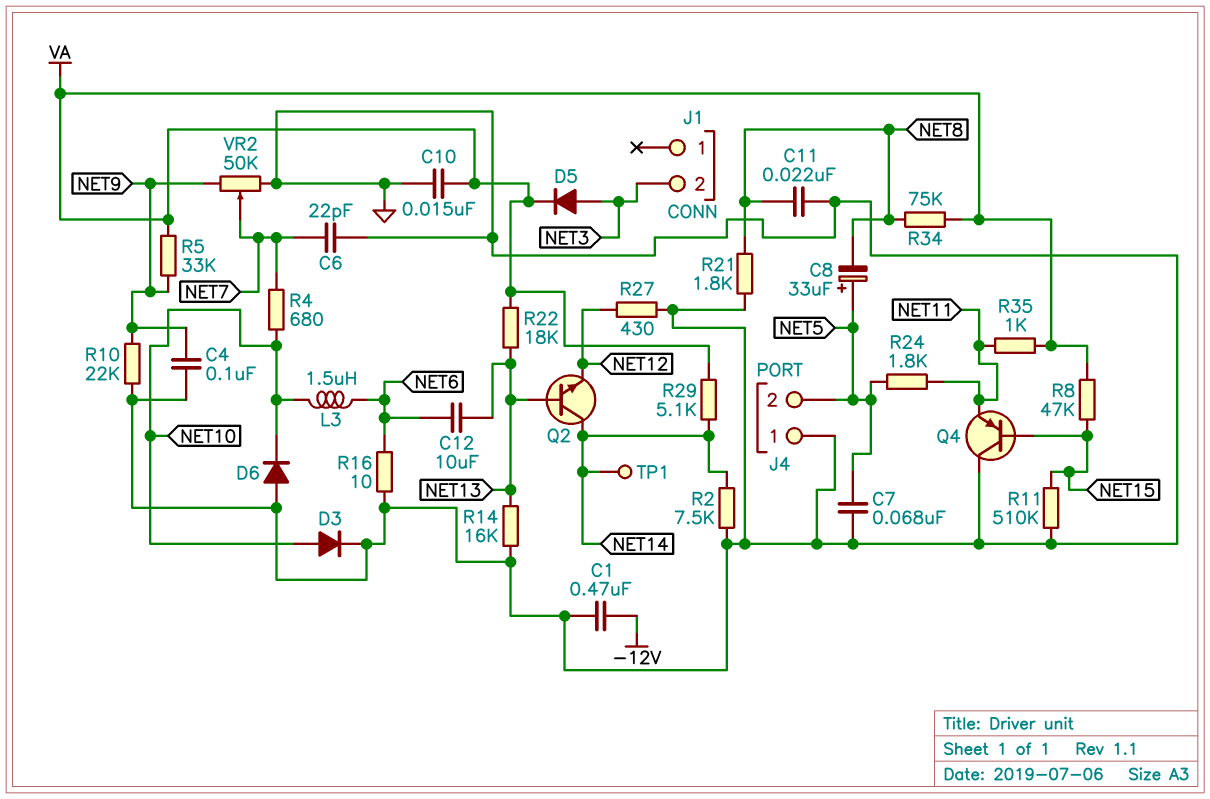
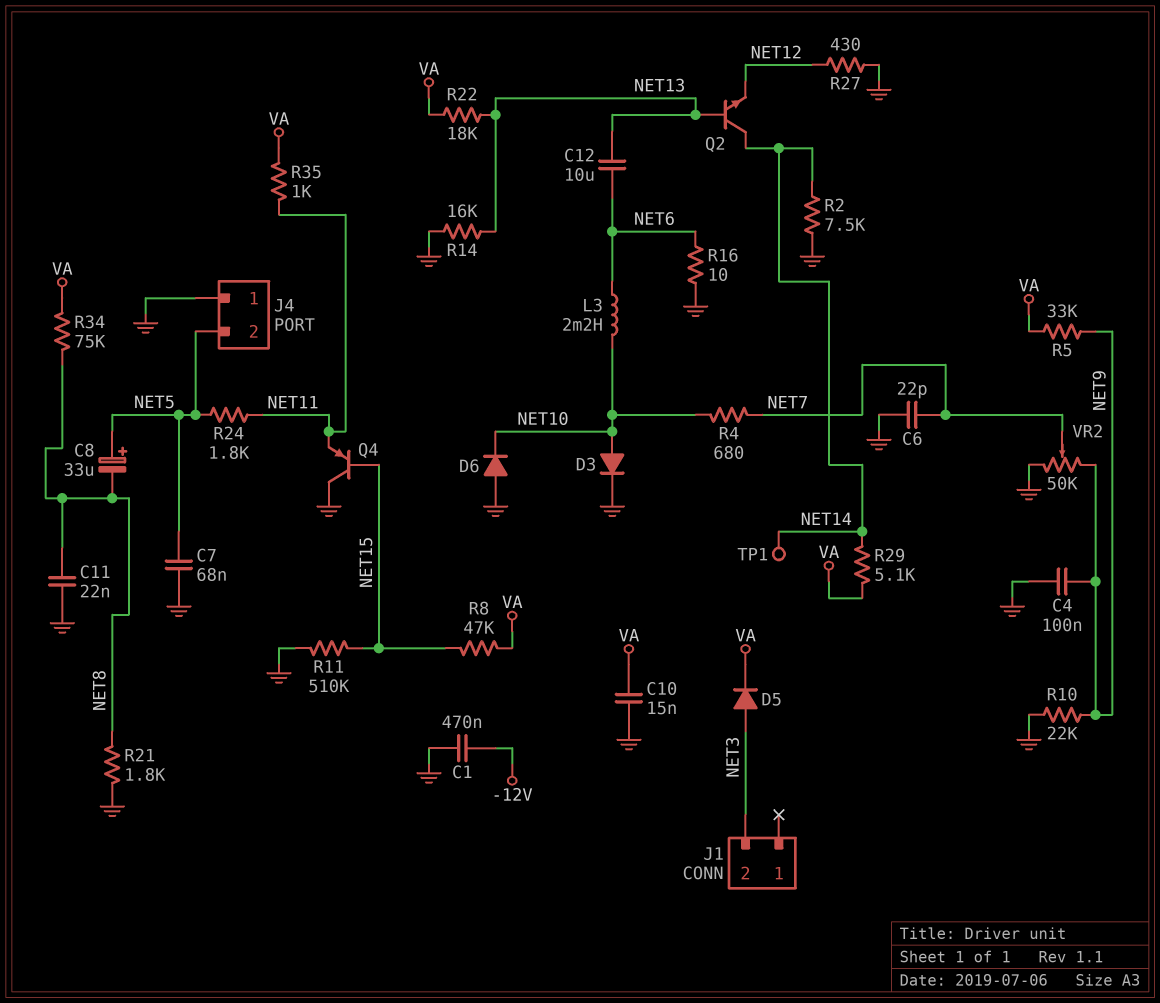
L3: 1.5uH (NET6, NET10) -> 2.2mH (NET6, NET10)

